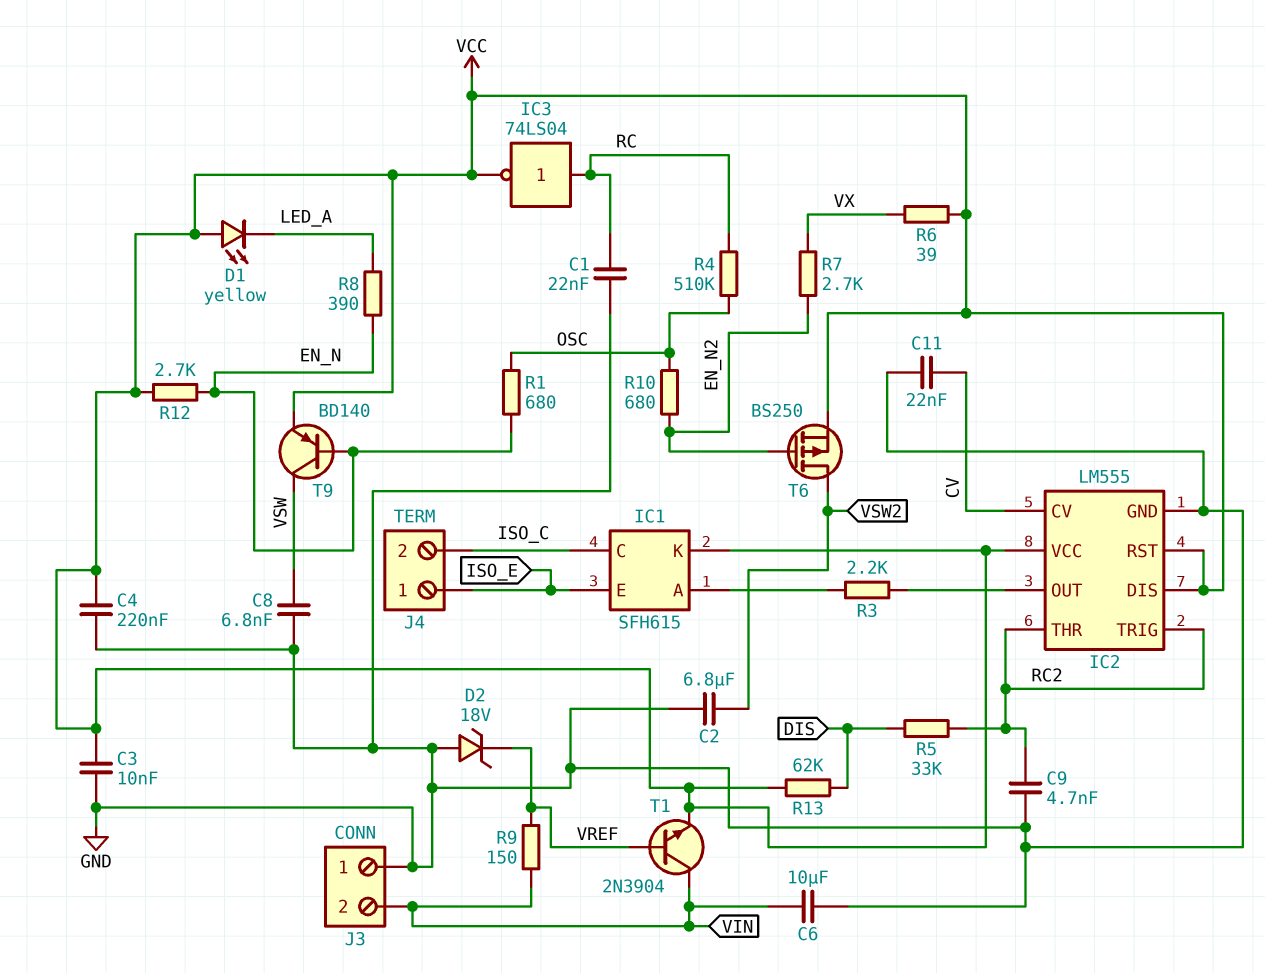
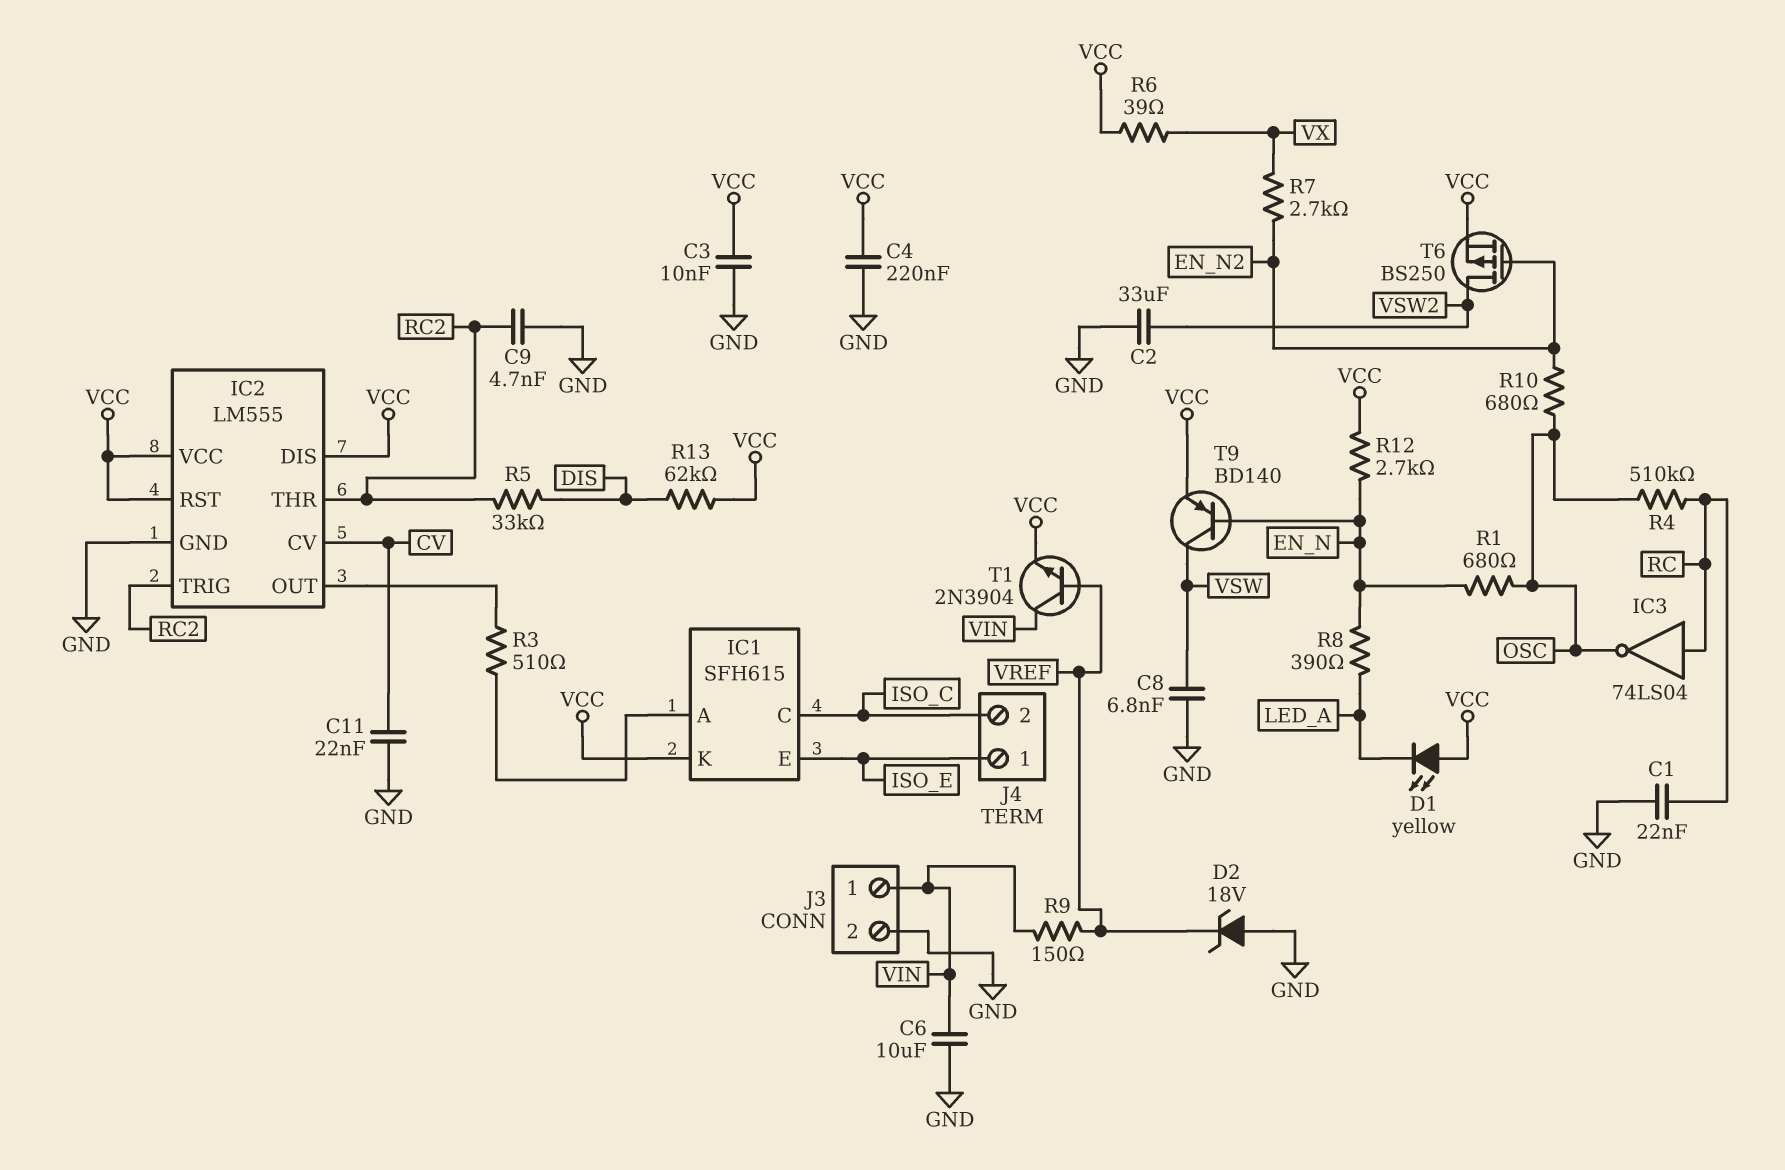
C2: 6.8uF (GND, VSW2) -> 33uF (GND, VSW2)
IC3: NOT 74LS04 (in RC, out VCC) -> NOT 74LS04 (in RC, out OSC)
J3 pin 1: GND -> VIN
J3 pin 2: VIN -> GND
R3: 2.2k (IC1/A, IC2/OUT) -> 510 (IC1/A, IC2/OUT)

